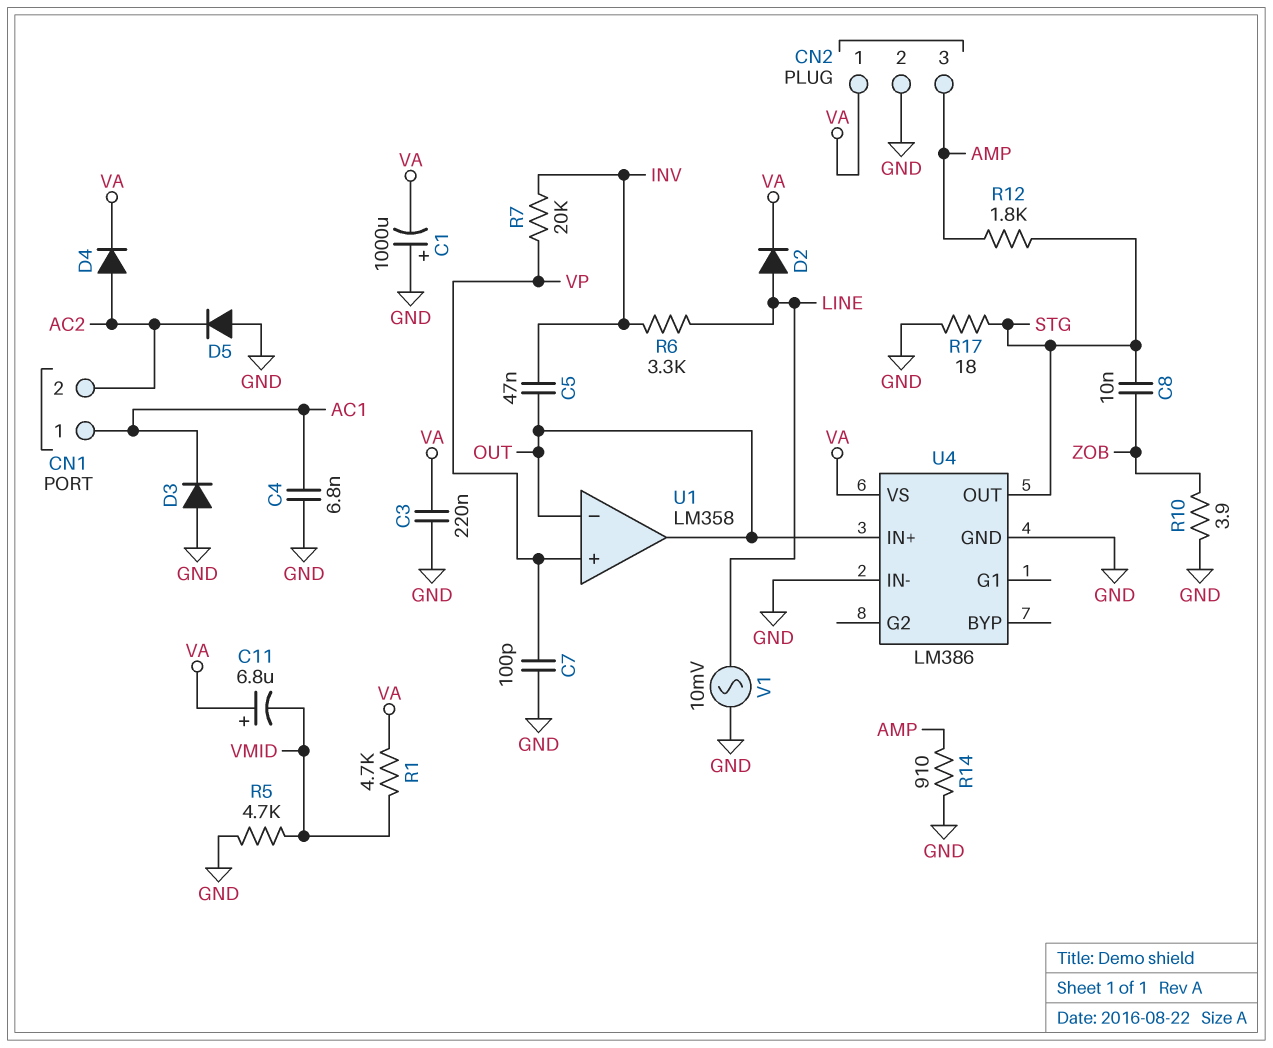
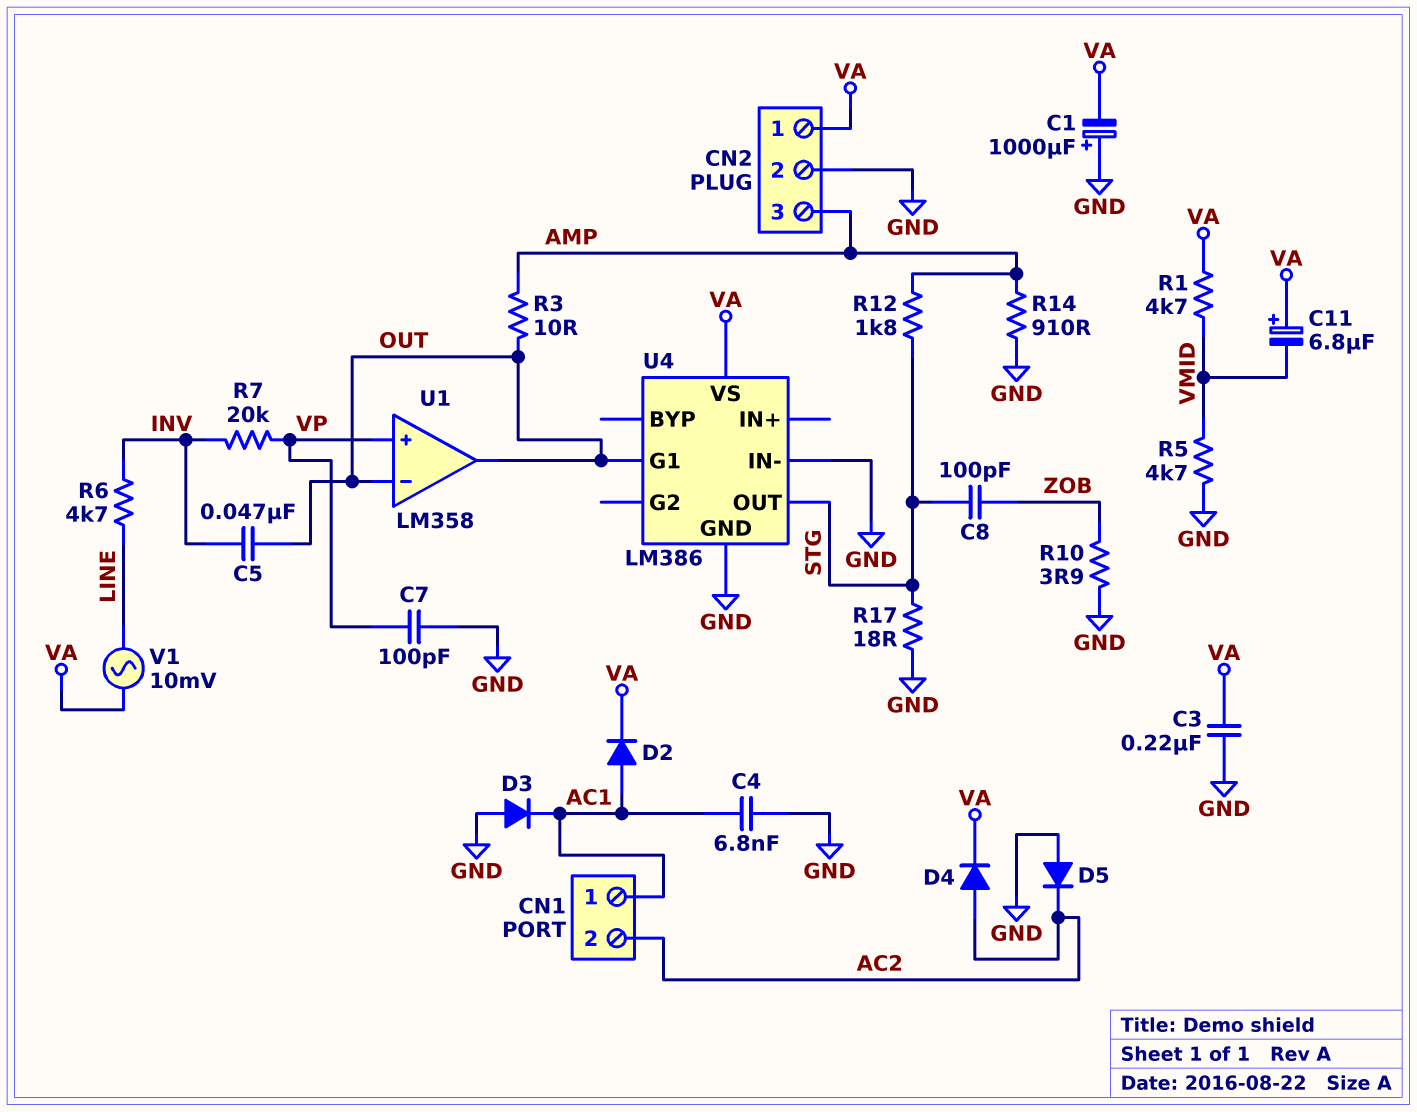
C8: 10nF (STG, ZOB) -> 100pF (STG, ZOB)
D2: diode (A LINE, K VA) -> diode (A AC1, K VA)
R3: none -> 10 (AMP, OUT)
R6: 3.3k (INV, LINE) -> 4.7k (INV, LINE)
U4 pin G1: none -> OUT
U4 pin IN+: OUT -> none
V1: AC 10mV (GND, LINE) -> AC 10mV (LINE, VA)

